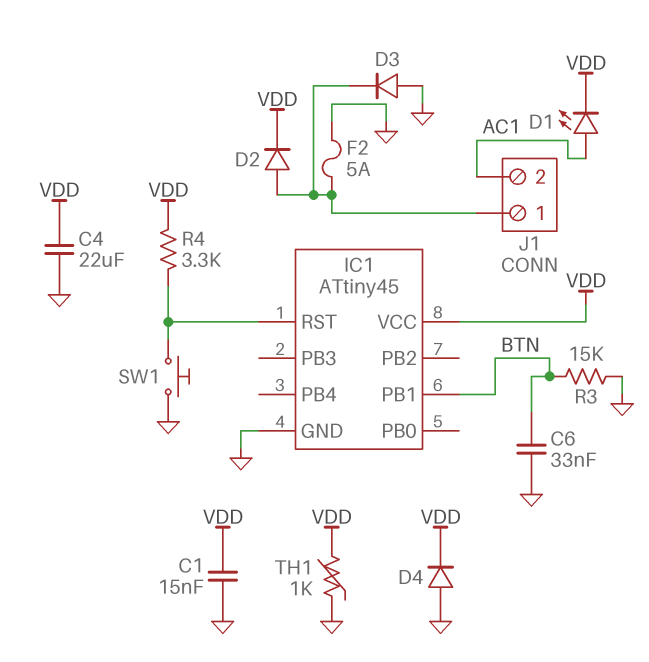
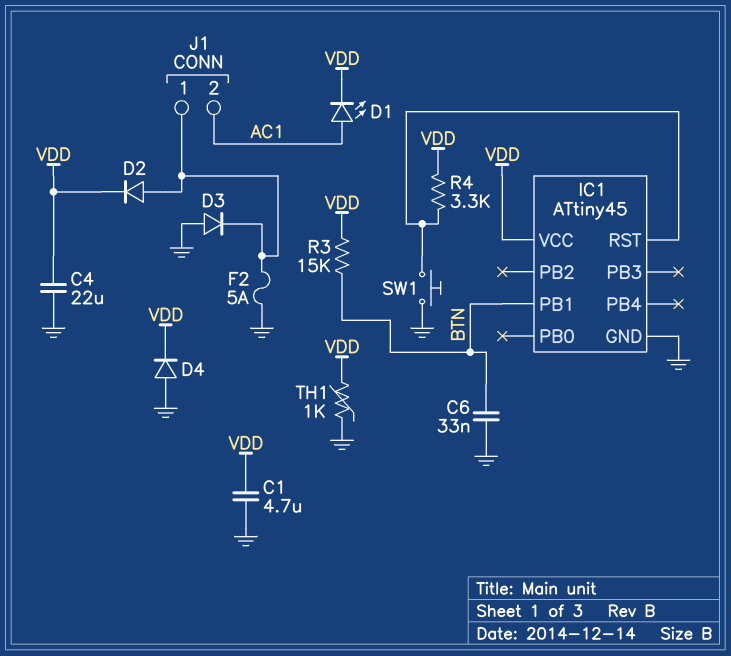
C1: 15nF (GND, VDD) -> 4.7uF (GND, VDD)
R3: 15k (BTN, GND) -> 15k (BTN, VDD)

